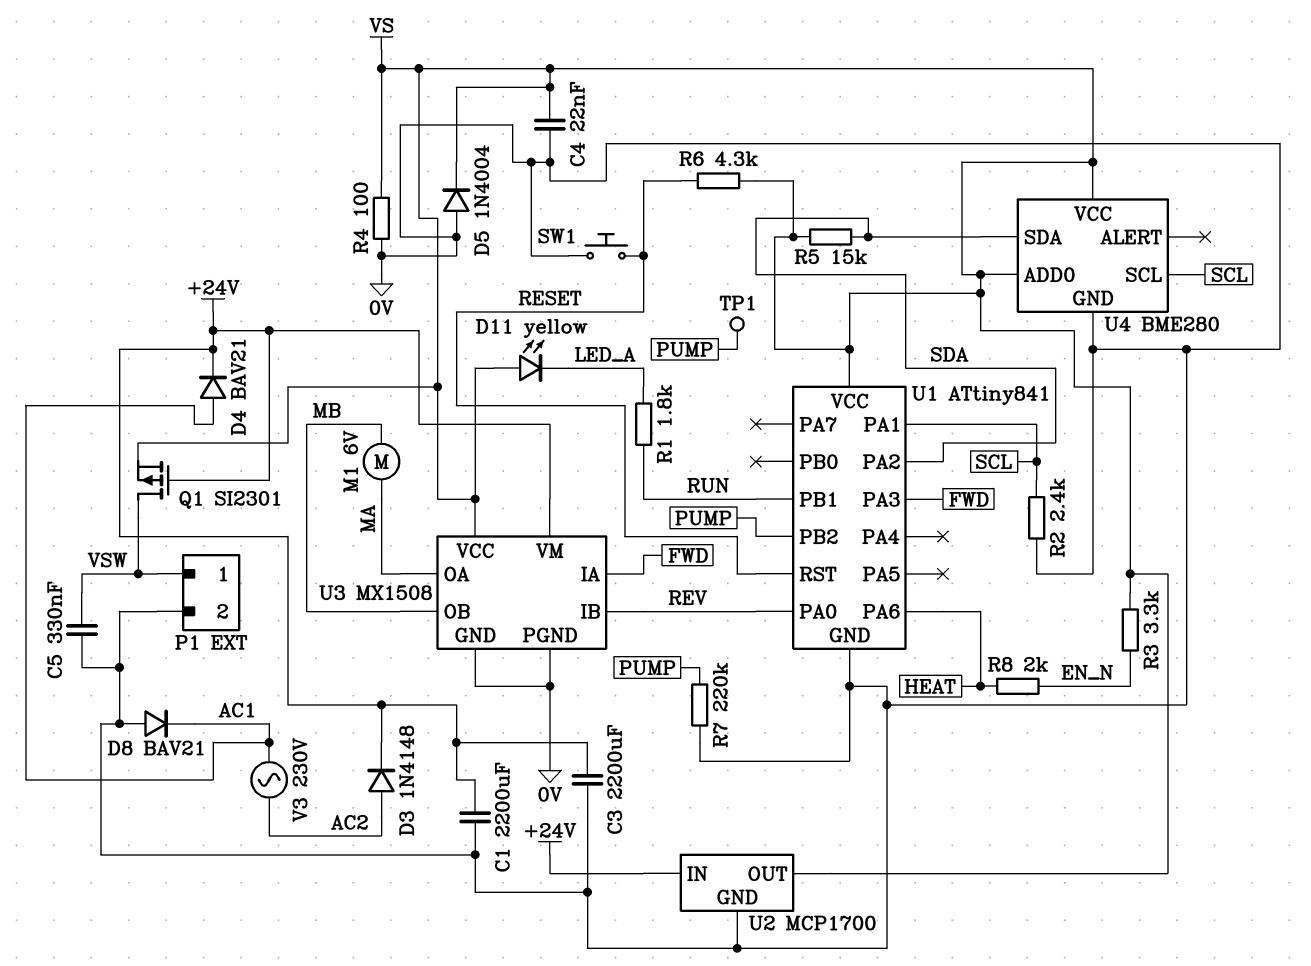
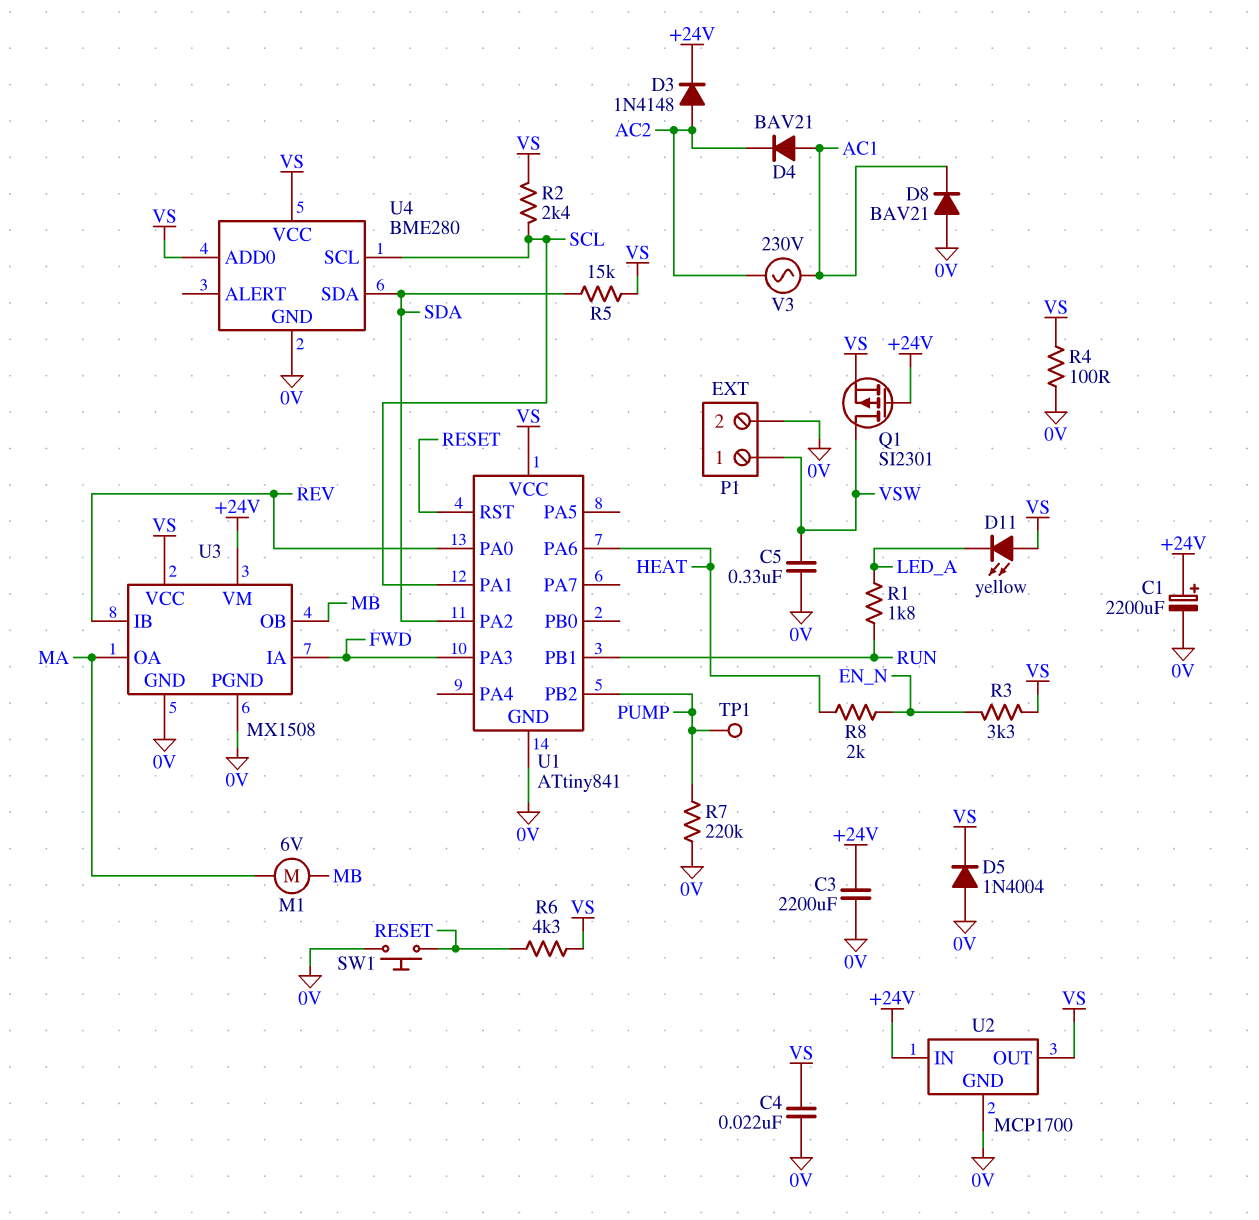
C1: 2200uF (+24V, 0V) -> 2200uF (plus +24V, minus 0V)
D4: diode BAV21 (A AC1, K +24V) -> diode BAV21 (A AC1, K AC2)
R2: 2.4k (0V, SCL) -> 2.4k (SCL, VS)

